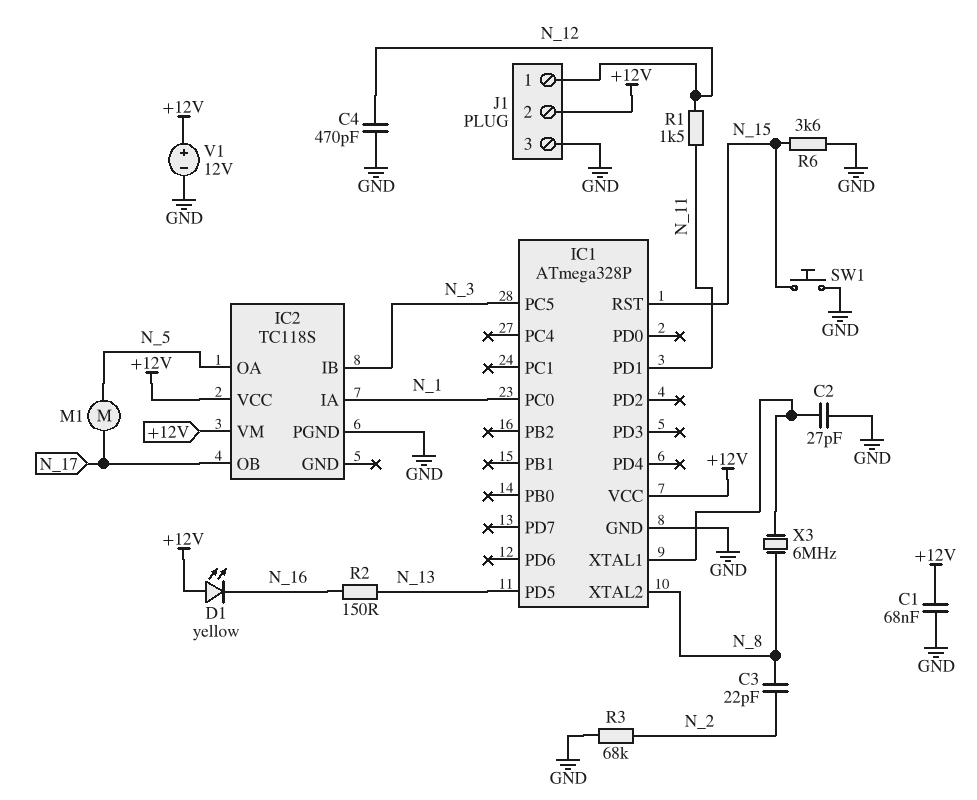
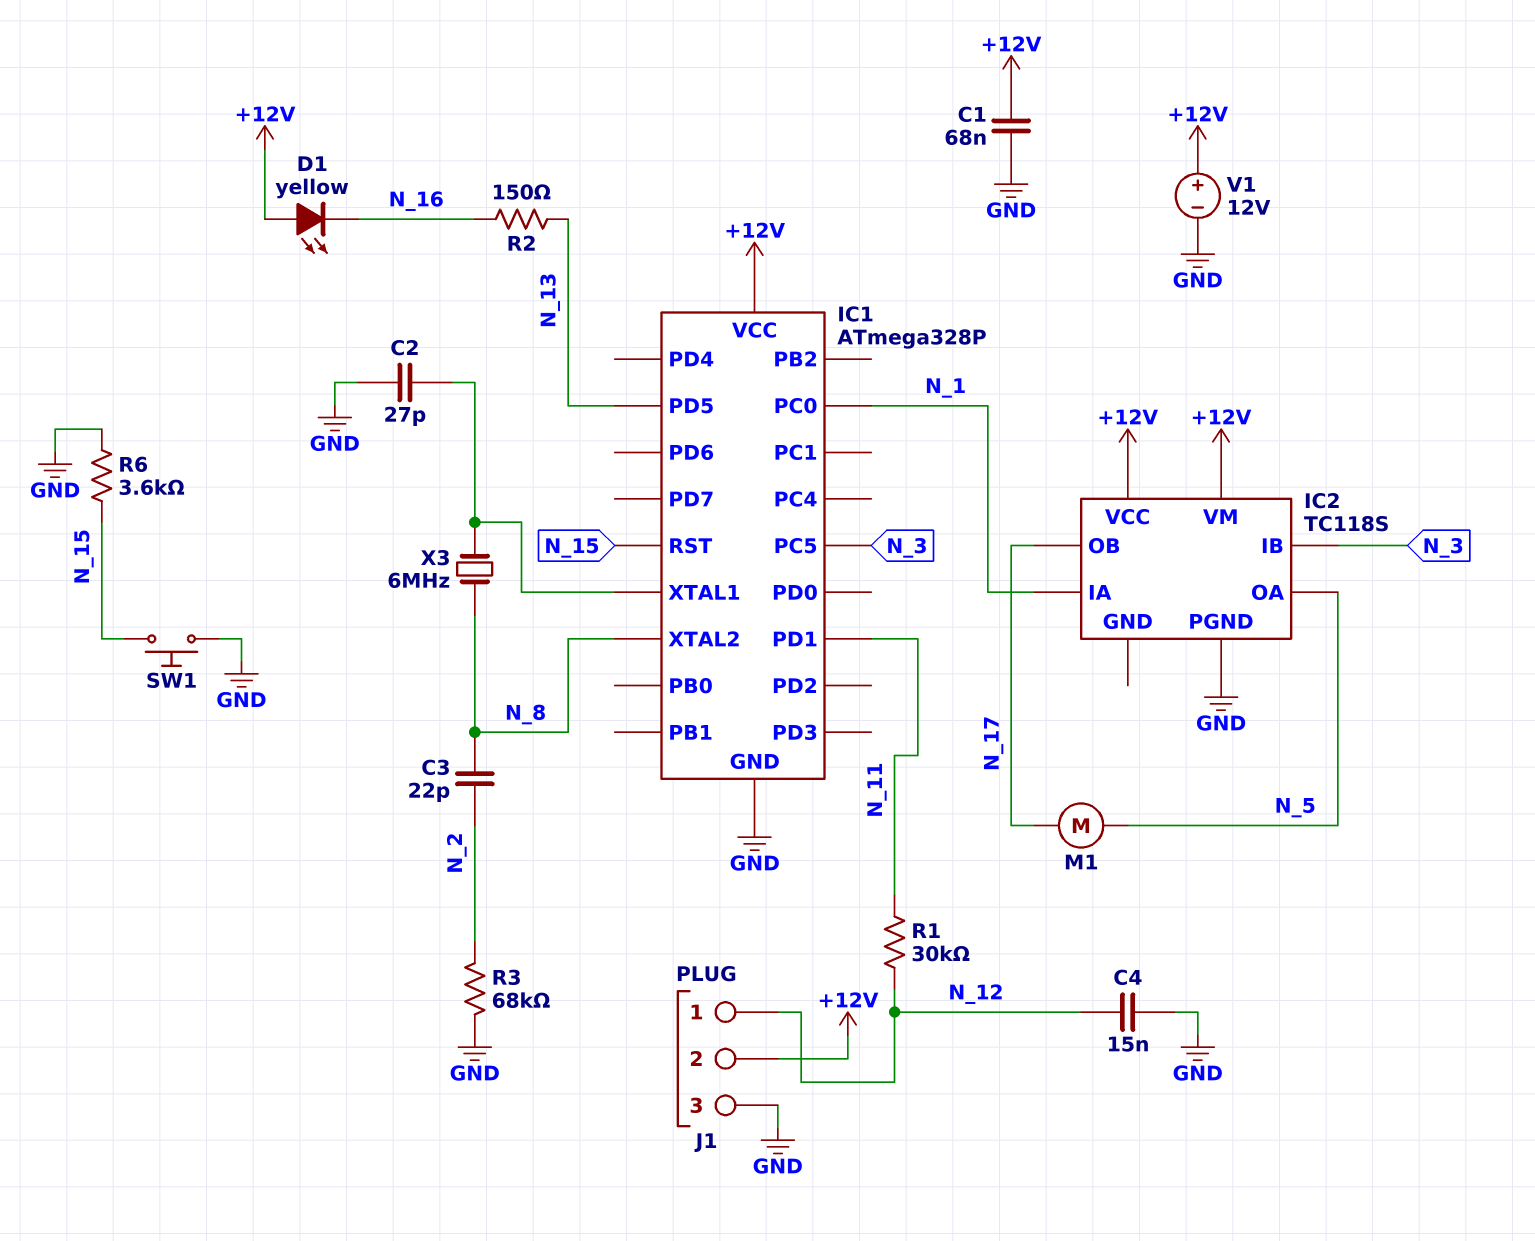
C4: 470pF (GND, N_12) -> 15nF (GND, N_12)
R1: 1.5k (N_11, N_12) -> 30k (N_11, N_12)

